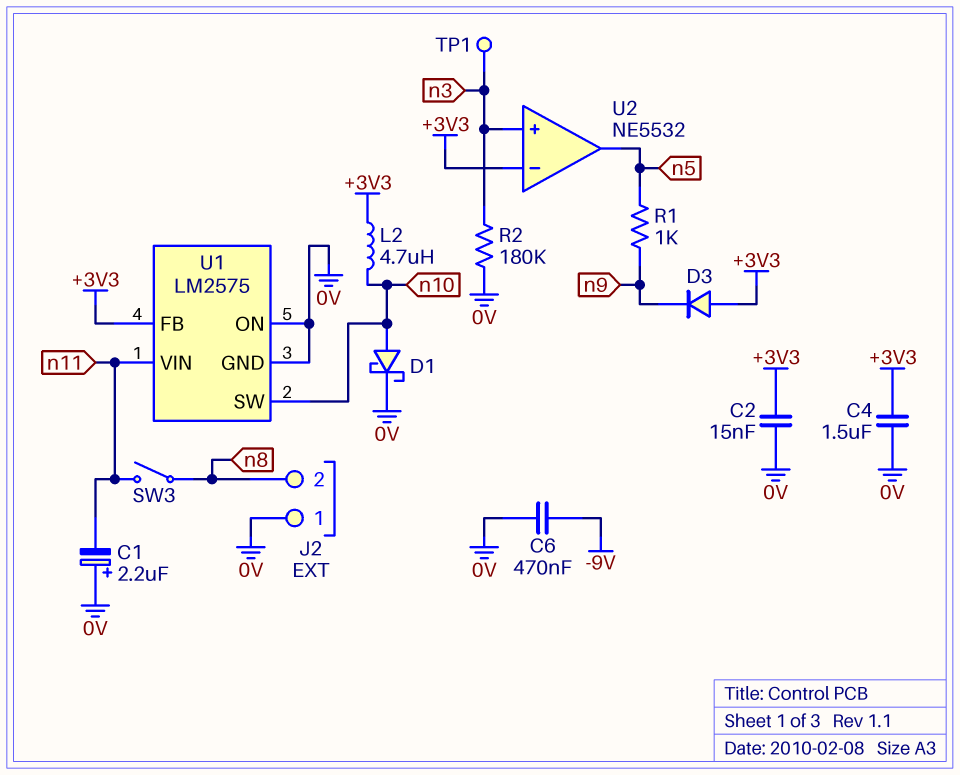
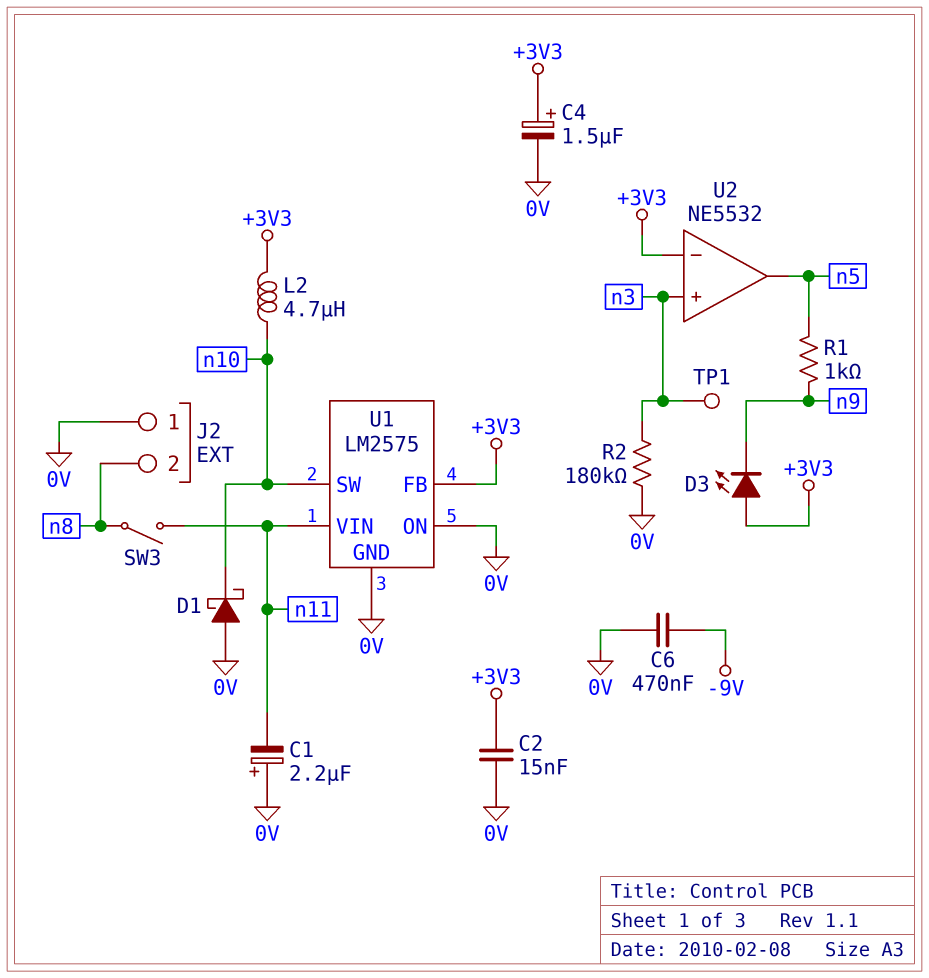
C4: 1.5uF (+3V3, 0V) -> 1.5uF (plus +3V3, minus 0V)
D1: schottky (A n10, K 0V) -> schottky (A 0V, K n10)
D3: diode (A +3V3, K n9) -> LED (A +3V3, K n9)

